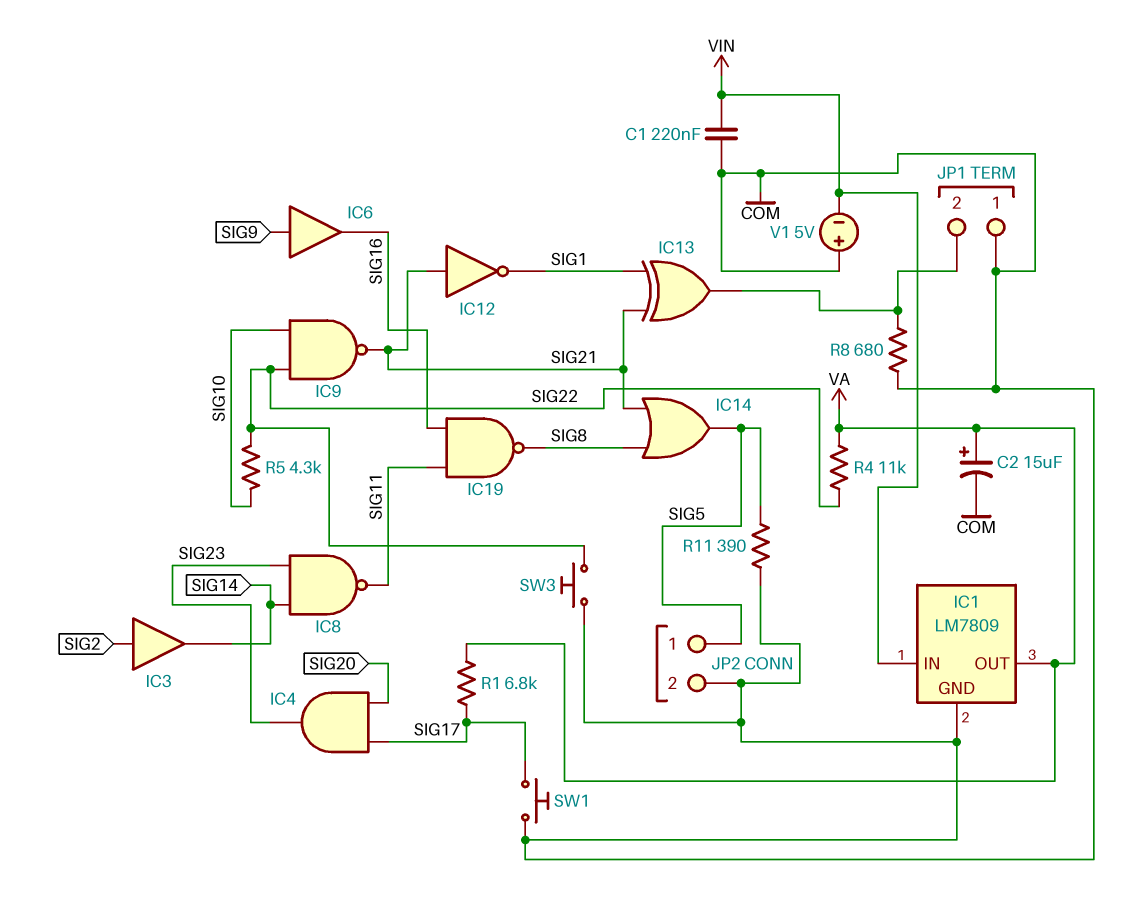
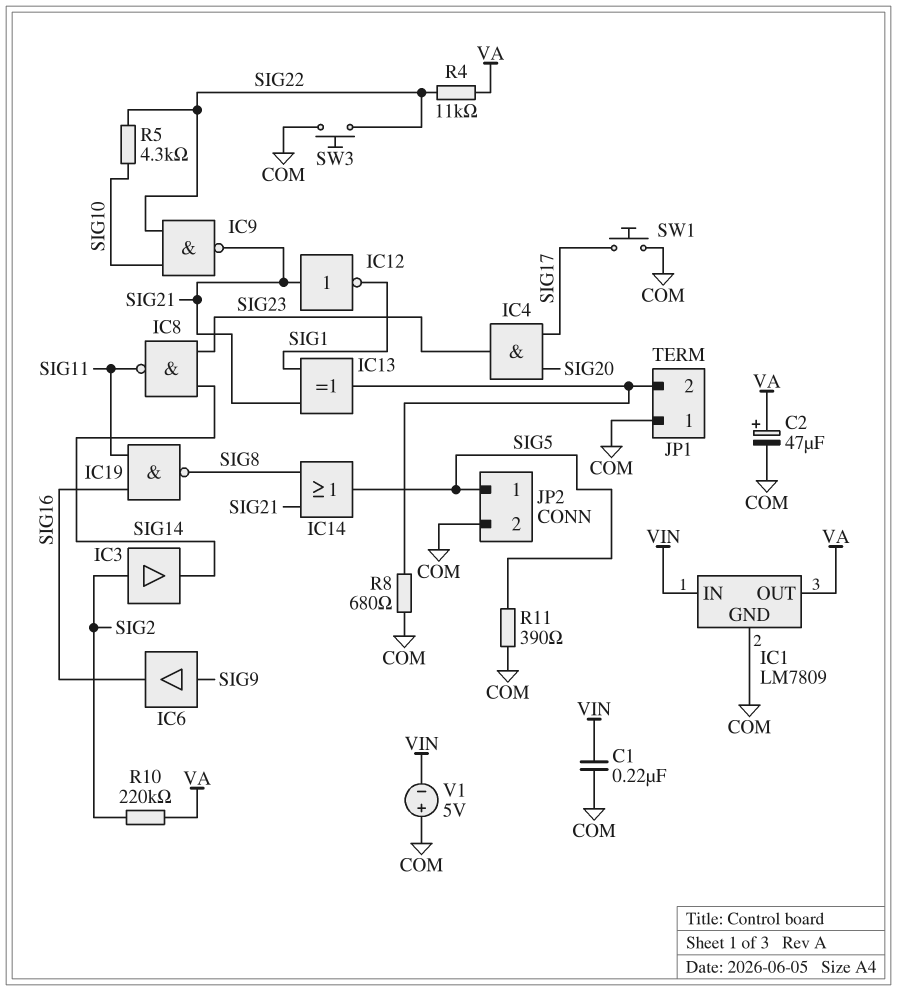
C2: 15uF (plus VA, minus COM) -> 47uF (plus VA, minus COM)
R1: 6.8k (SIG17, VA) -> none
R10: none -> 220k (SIG2, VA)

